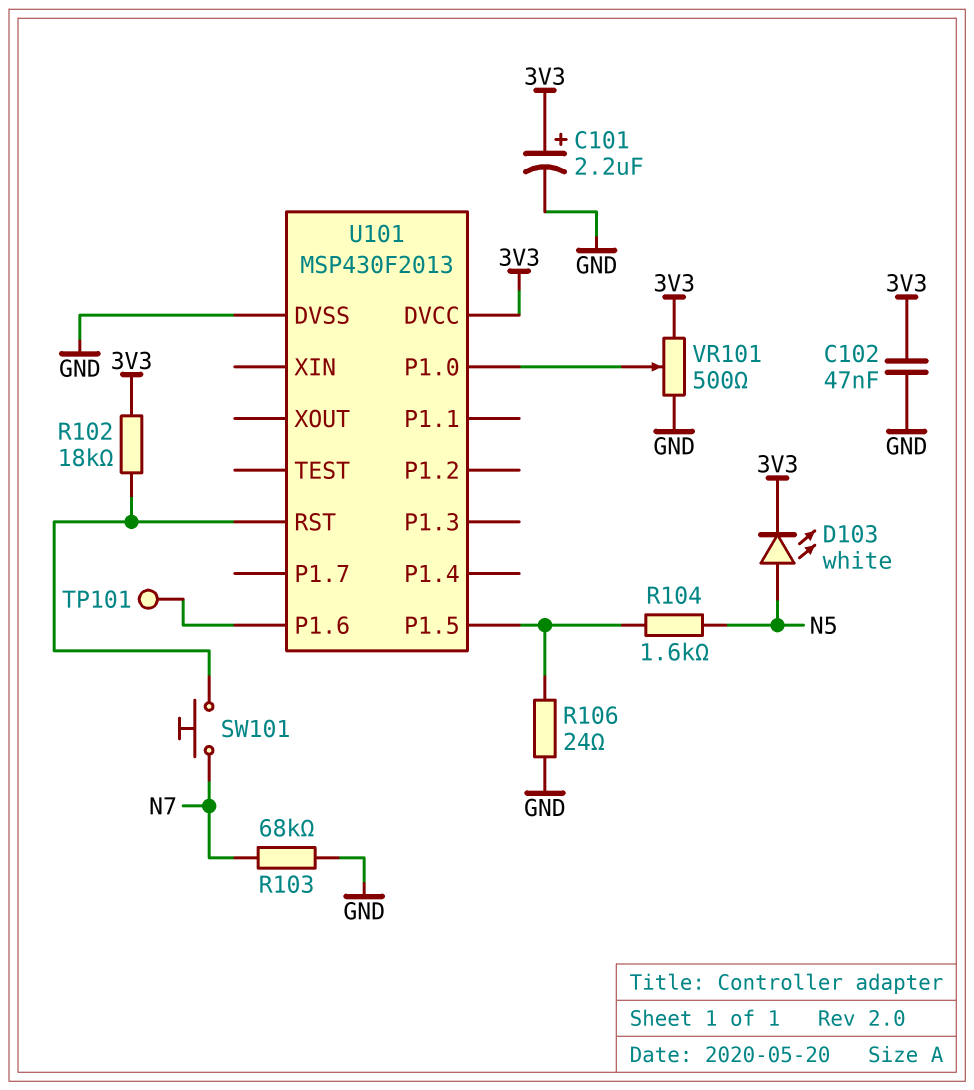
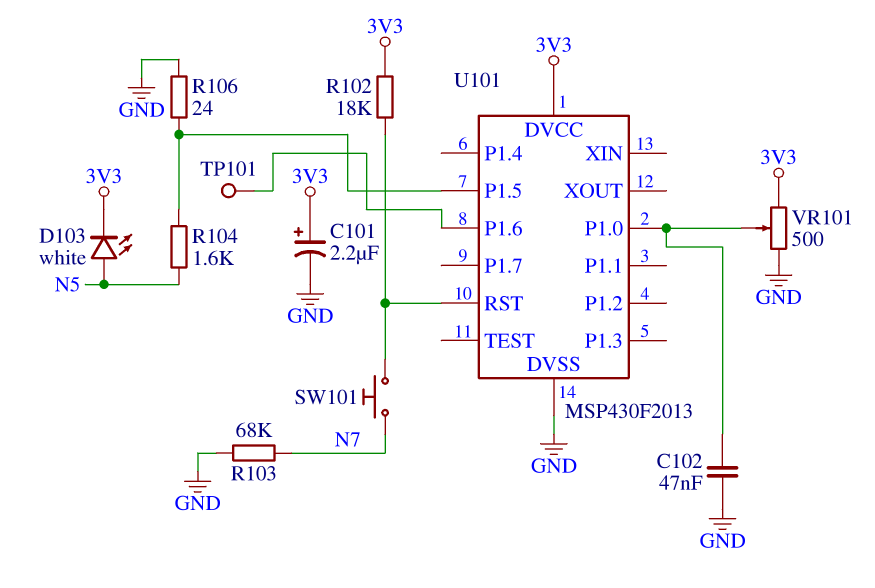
C102: 47nF (3V3, GND) -> 47nF (GND, U101/P1.0)

